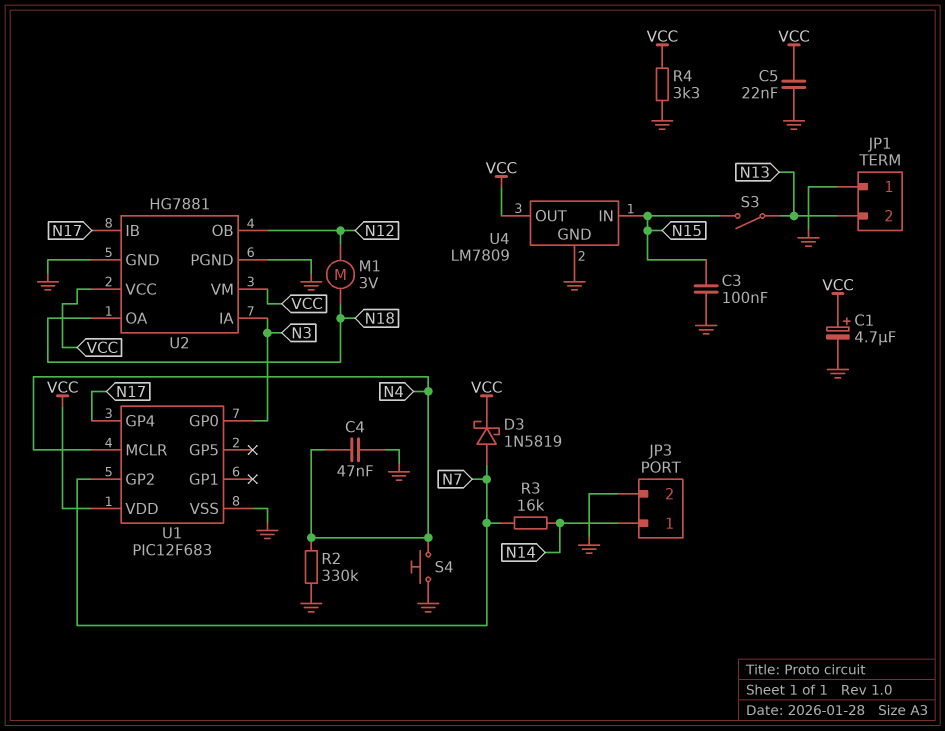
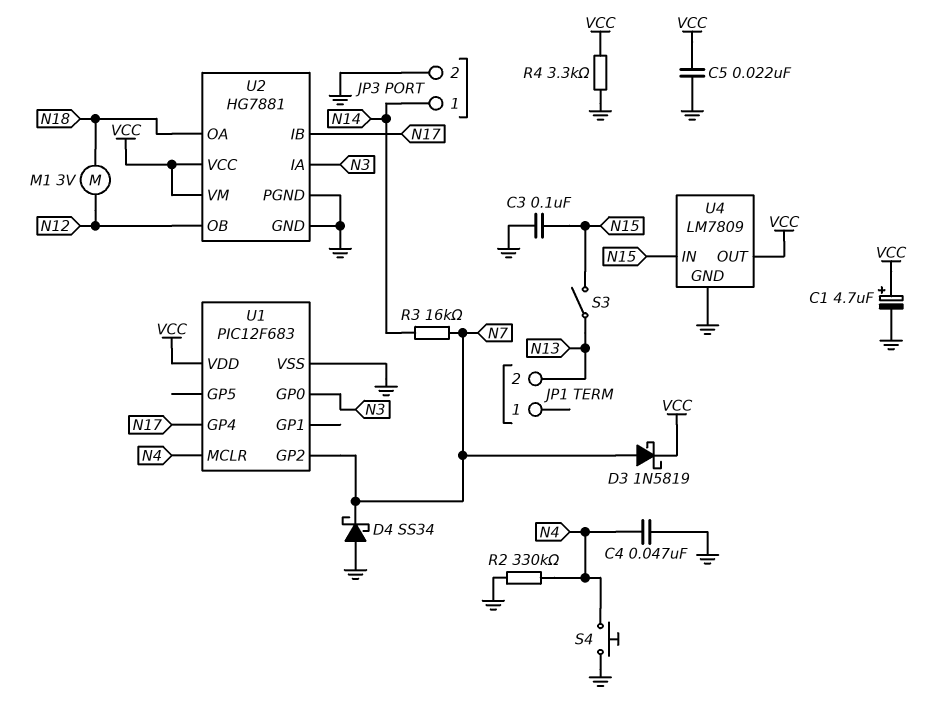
D4: none -> schottky SS34 (A GND, K N7)
JP1 pin 1: GND -> none

